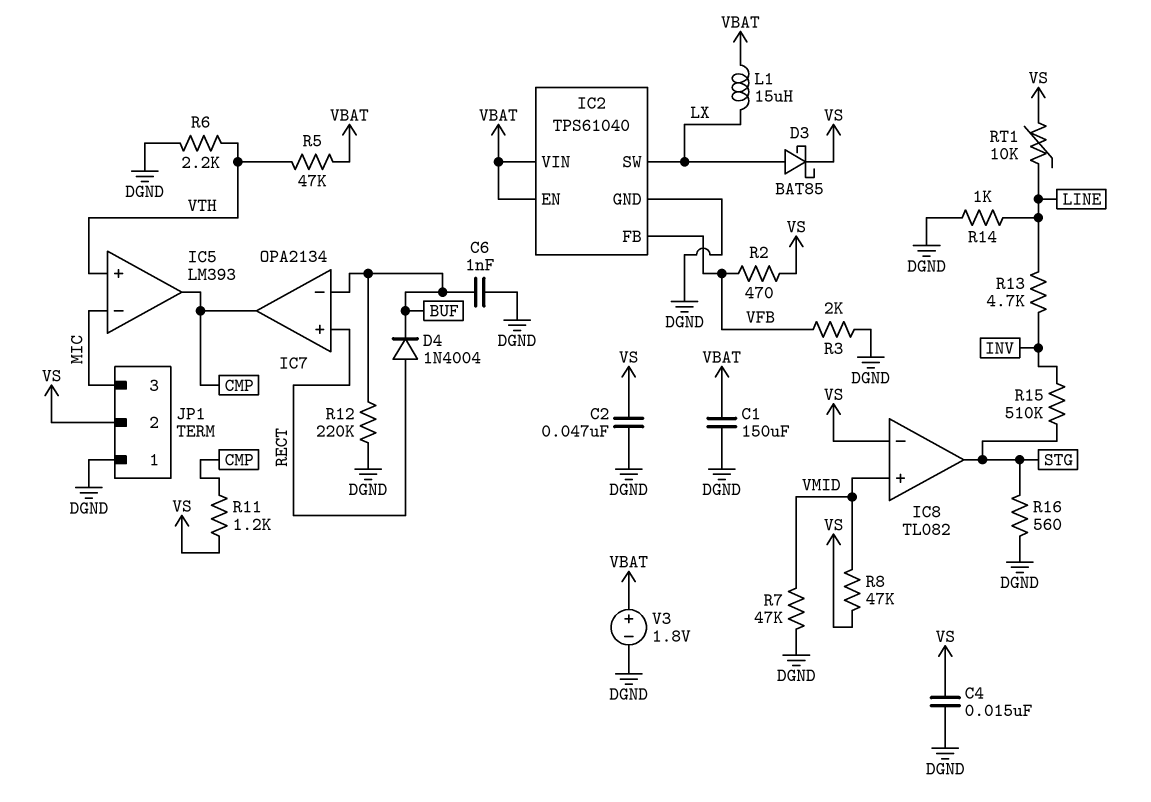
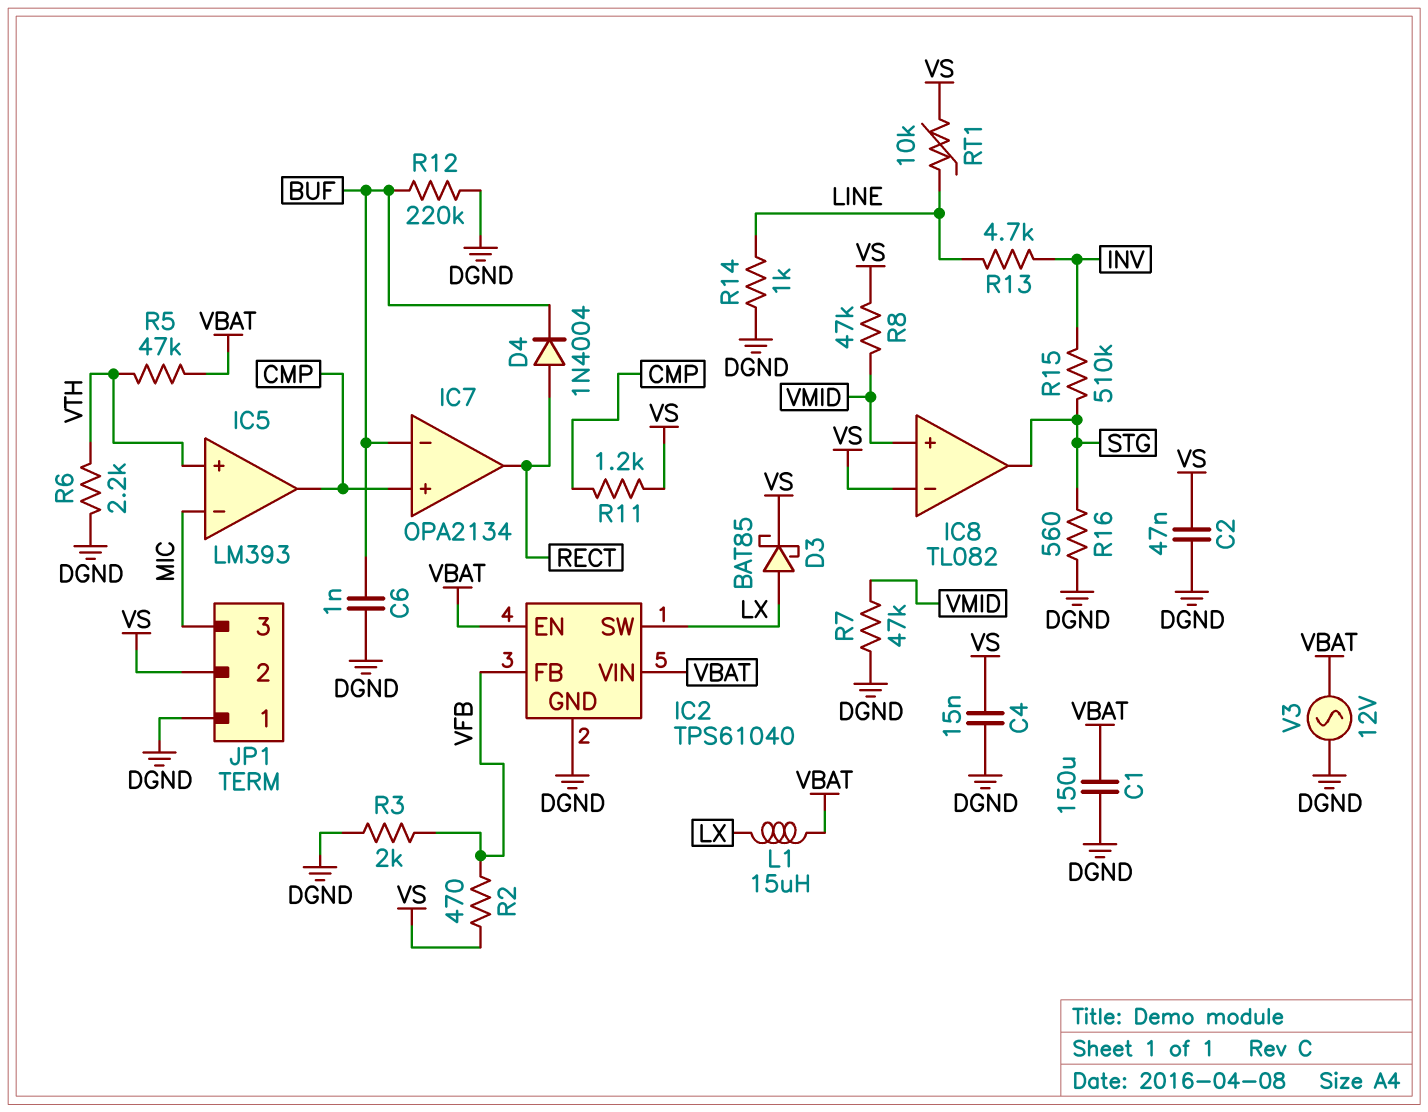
IC7 pin in+: RECT -> CMP
IC7 pin out: CMP -> RECT
V3: 1.8V (plus VBAT, minus DGND) -> AC 12V (DGND, VBAT)

